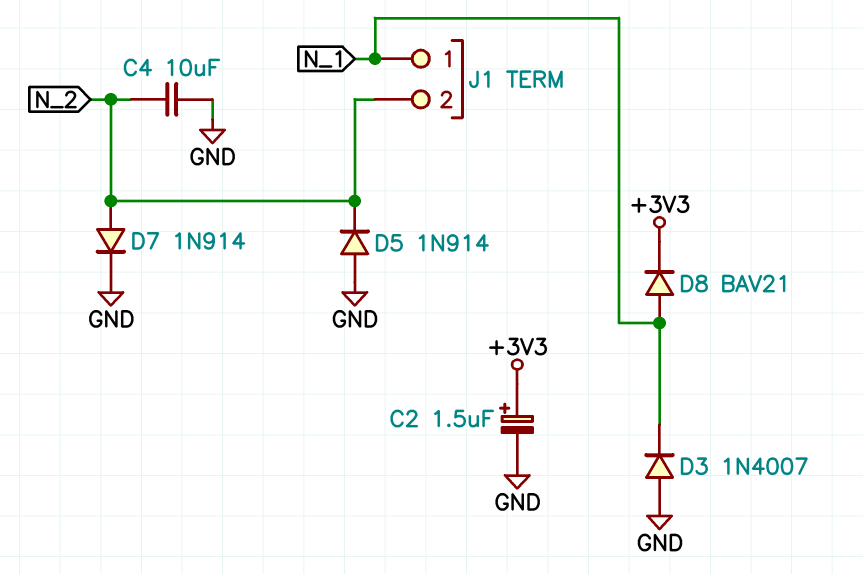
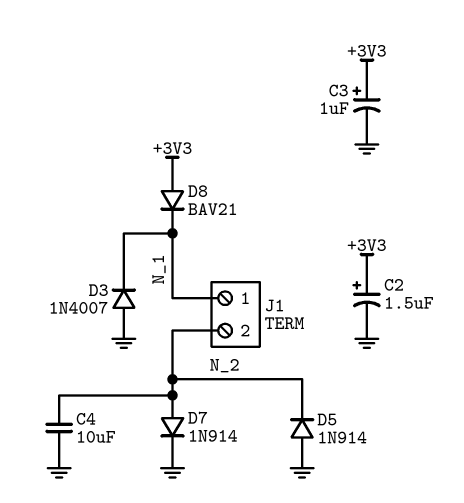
C3: none -> 1uF (plus +3V3, minus GND)
D8: diode BAV21 (A N_1, K +3V3) -> diode BAV21 (A +3V3, K N_1)

